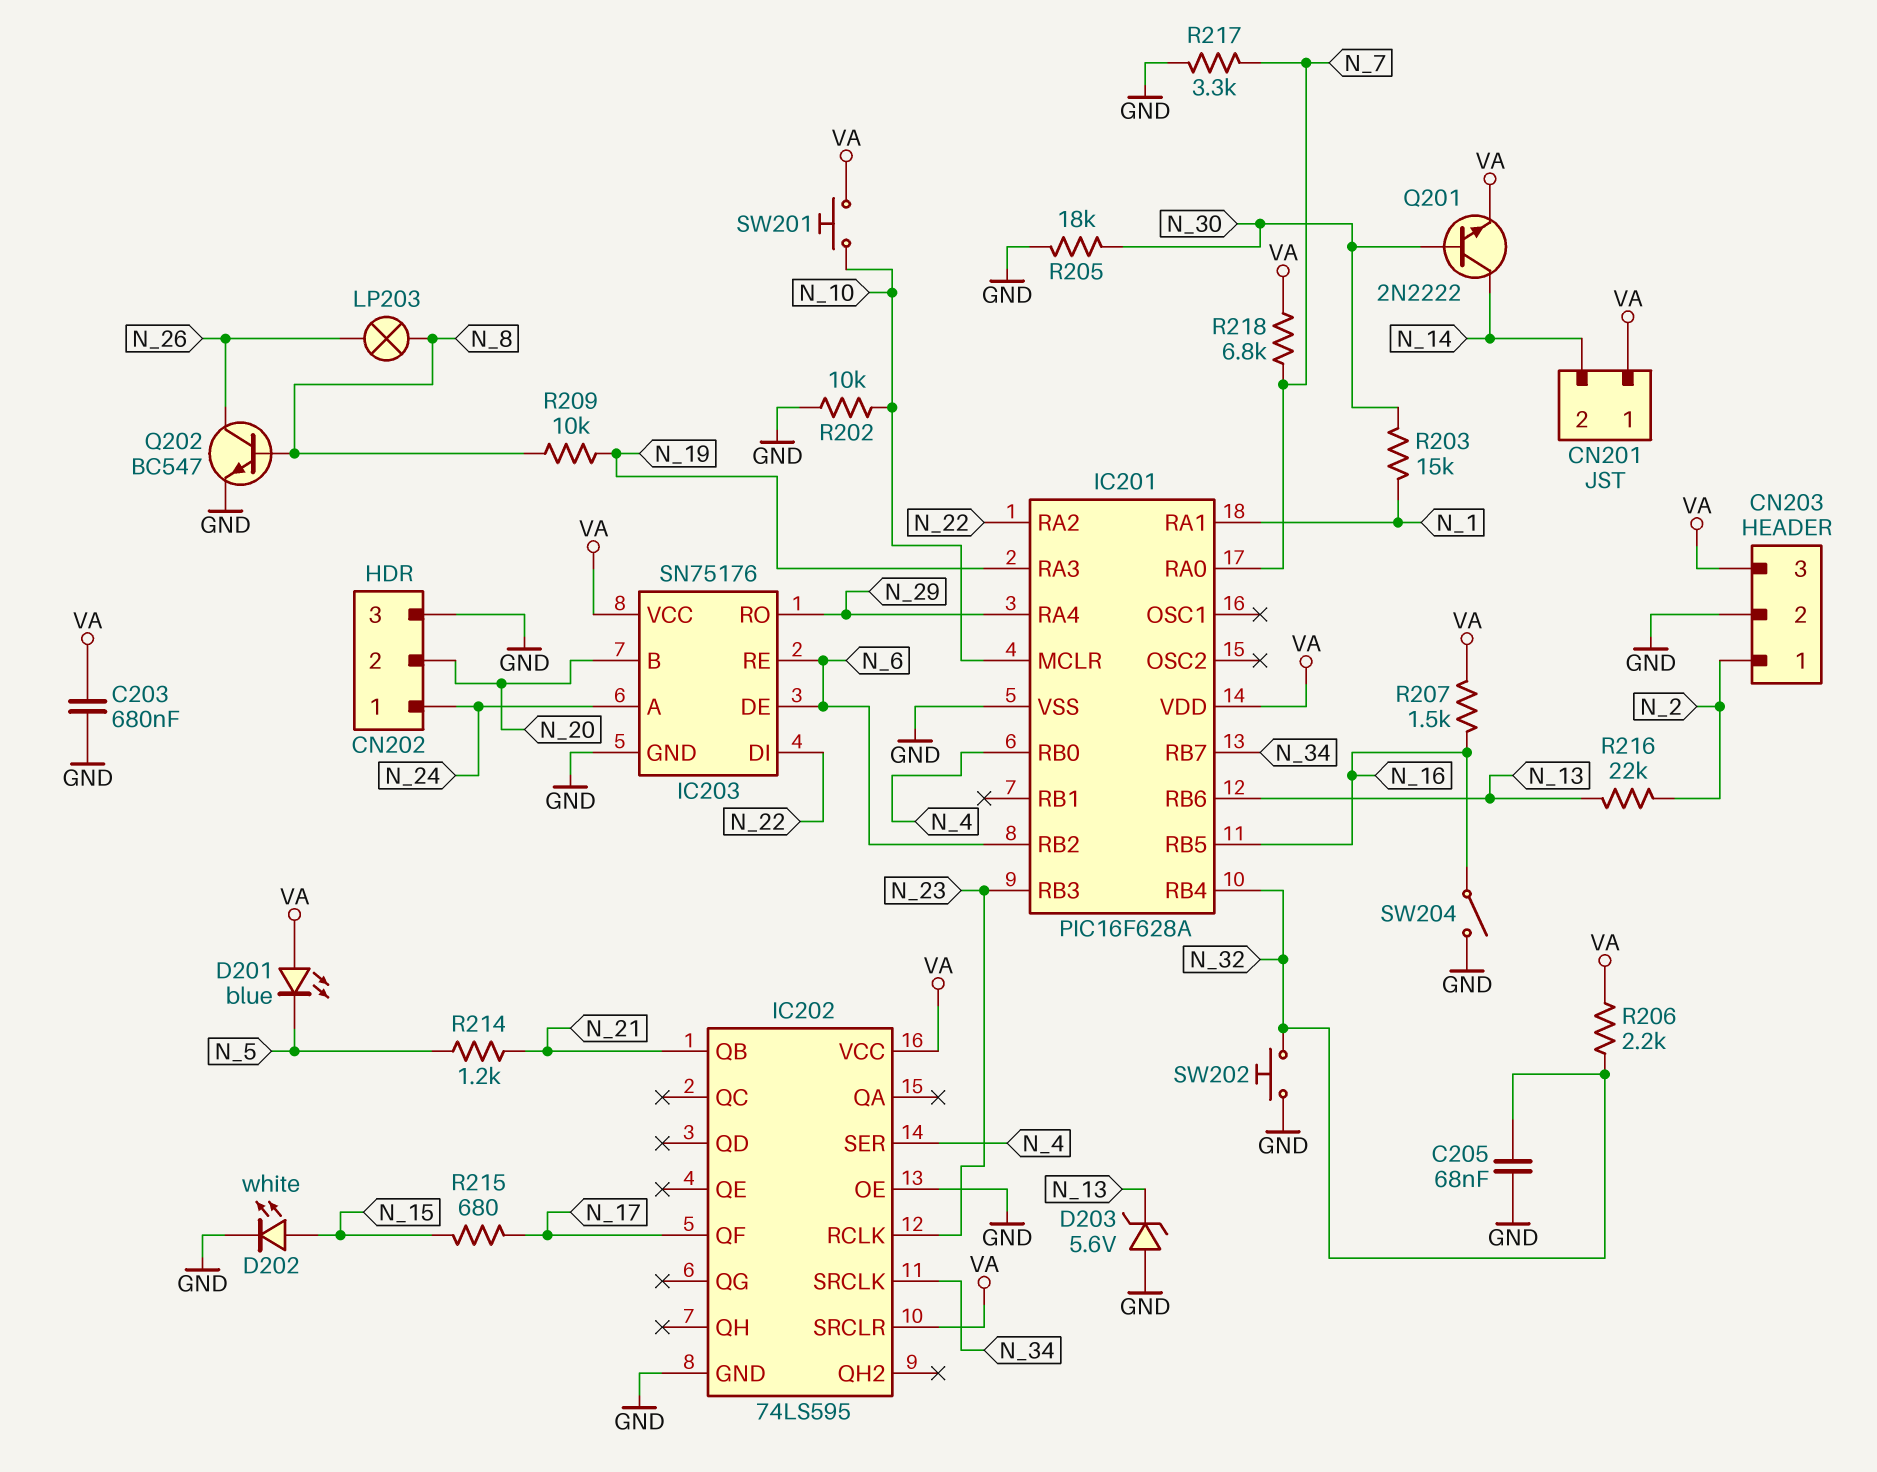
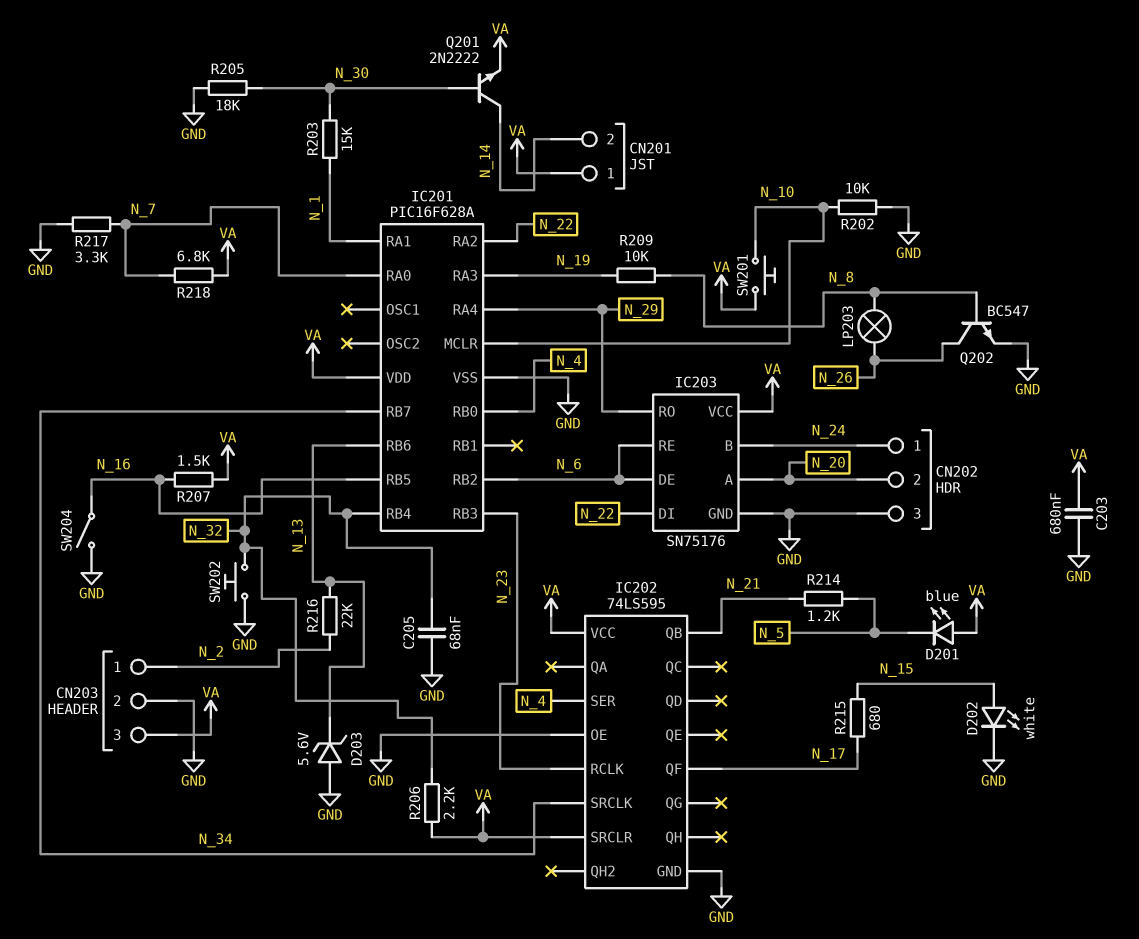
IC203 pin A: N_24 -> N_20
IC203 pin B: N_20 -> N_24

